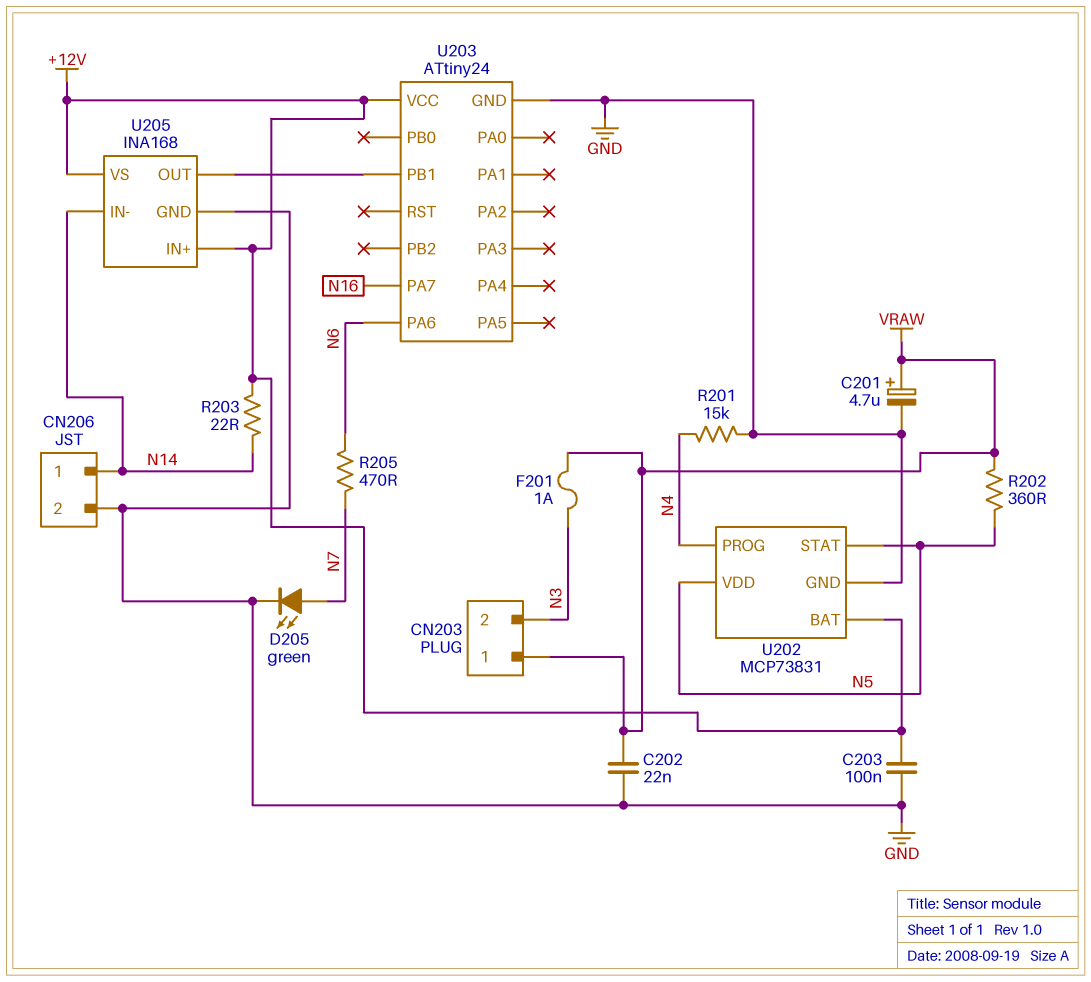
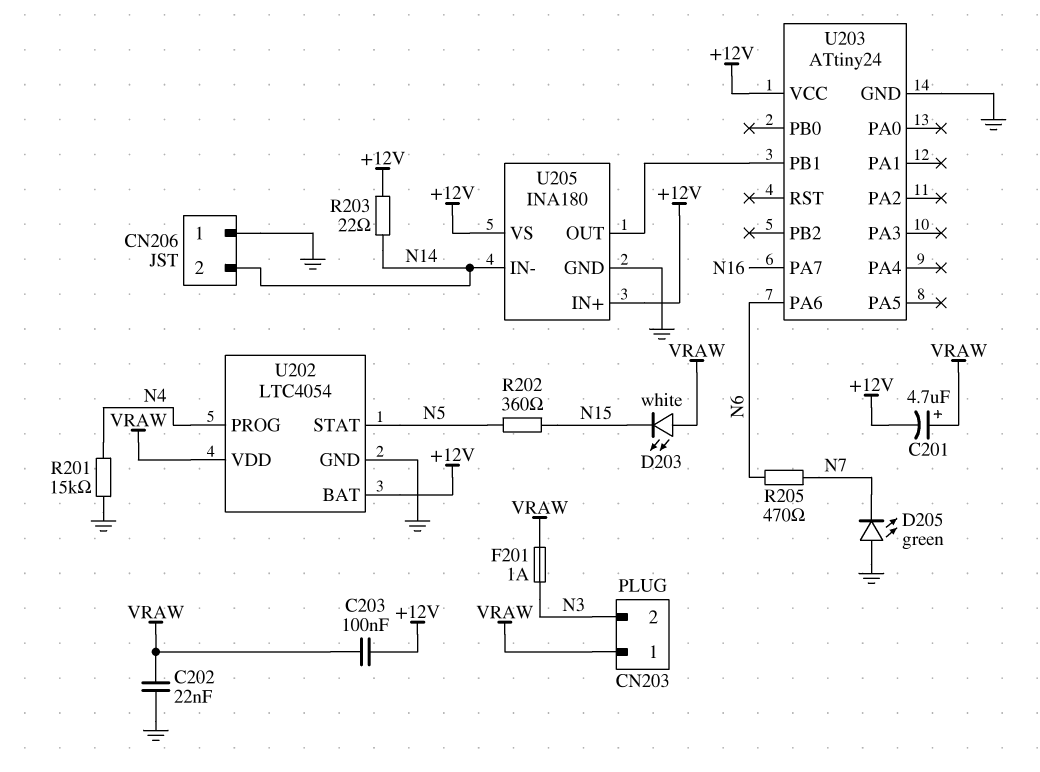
C201: 4.7uF (plus VRAW, minus GND) -> 4.7uF (plus VRAW, minus +12V)
C203: 100nF (+12V, GND) -> 100nF (+12V, VRAW)
CN206 pin 1: N14 -> GND
CN206 pin 2: GND -> N14
D203: none -> LED white (A VRAW, K N15)
D205: LED green (A N7, K GND) -> LED green (A GND, K N7)
R202: 360 (N5, VRAW) -> 360 (N5, N15)
U202: MCP73831 -> LTC4054
U202 pin VDD: N5 -> VRAW
U205: INA168 -> INA180

